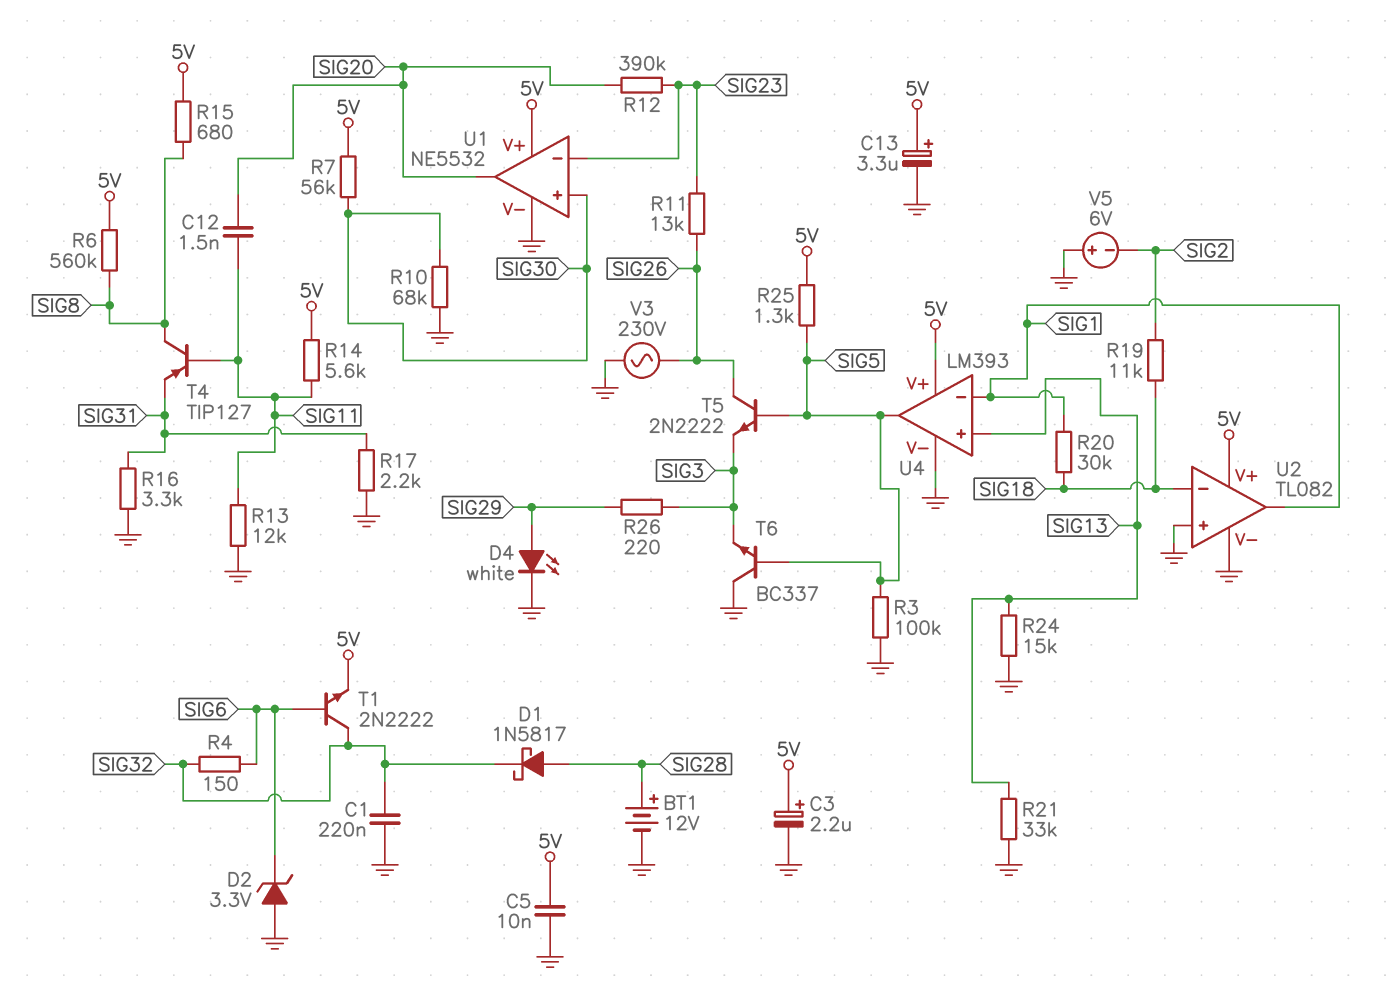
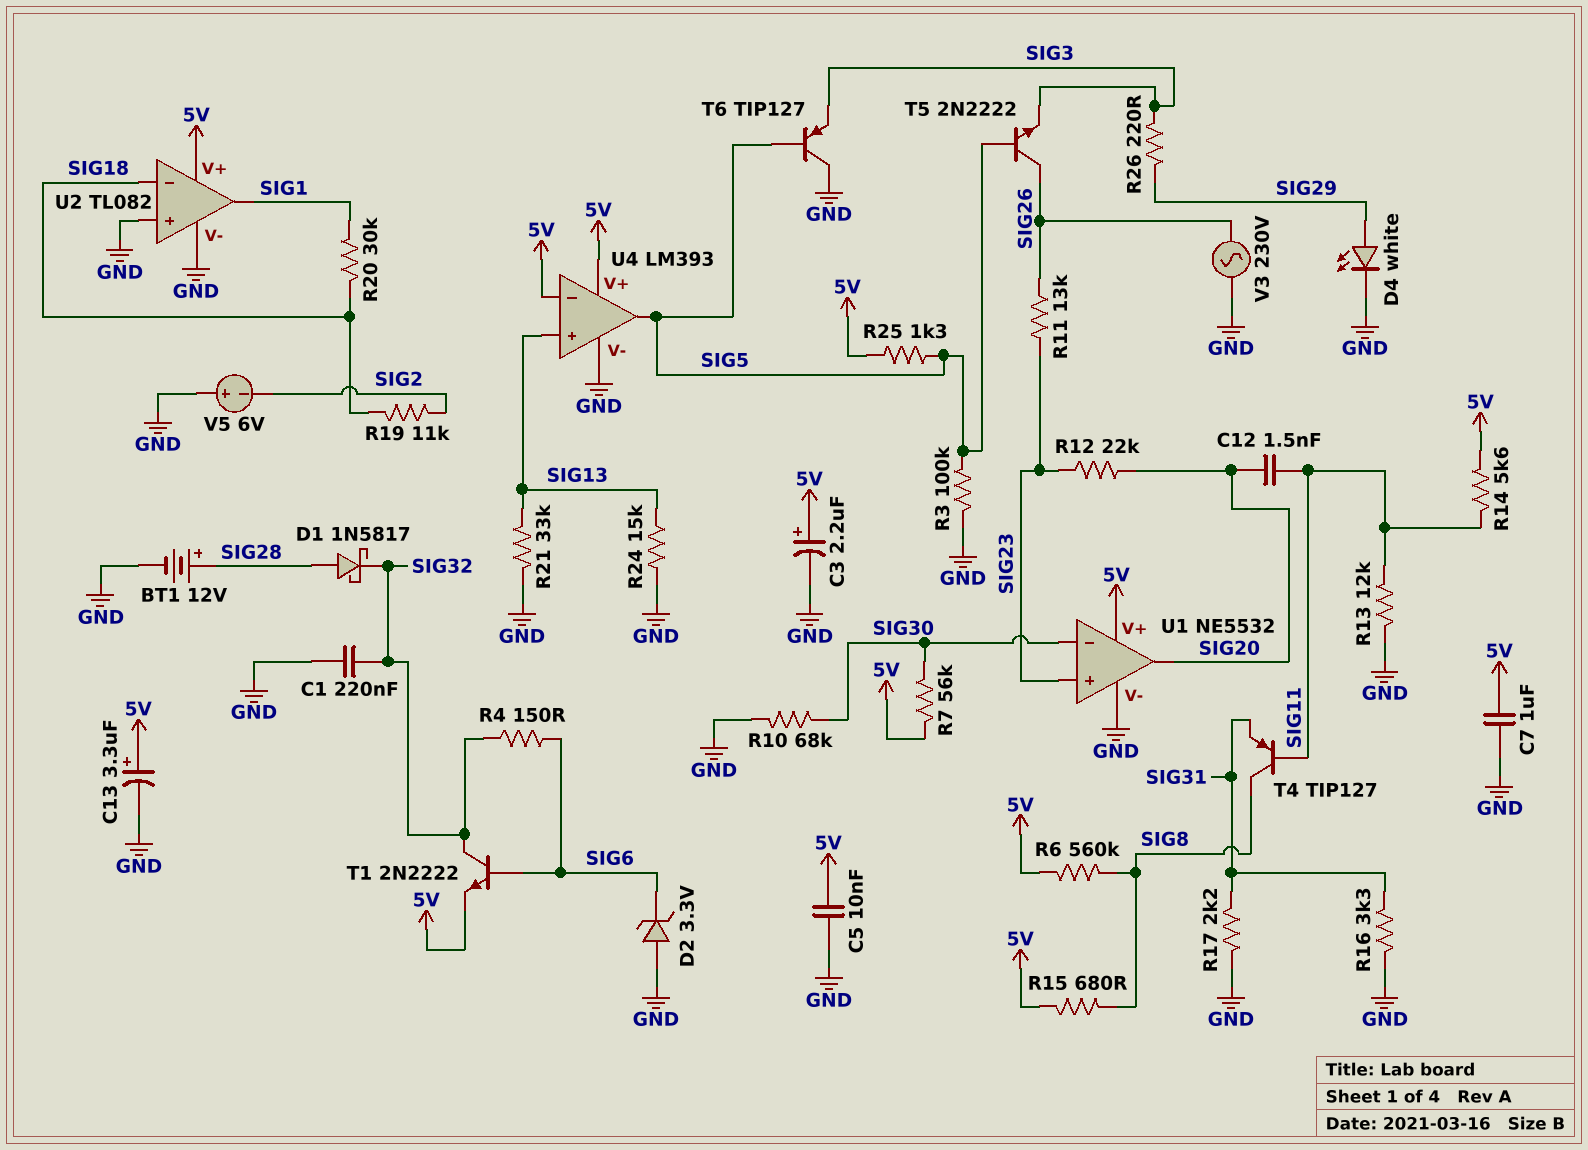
C7: none -> 1uF (5V, GND)
R12: 390k (SIG20, SIG23) -> 22k (SIG20, SIG23)
T6: NPN BC337 (B SIG5, C GND, E SIG3) -> PNP TIP127 (B SIG5, C GND, E SIG3)
U1 pin in+: SIG30 -> SIG23
U1 pin in-: SIG23 -> SIG30
U4 pin in-: SIG1 -> 5V

